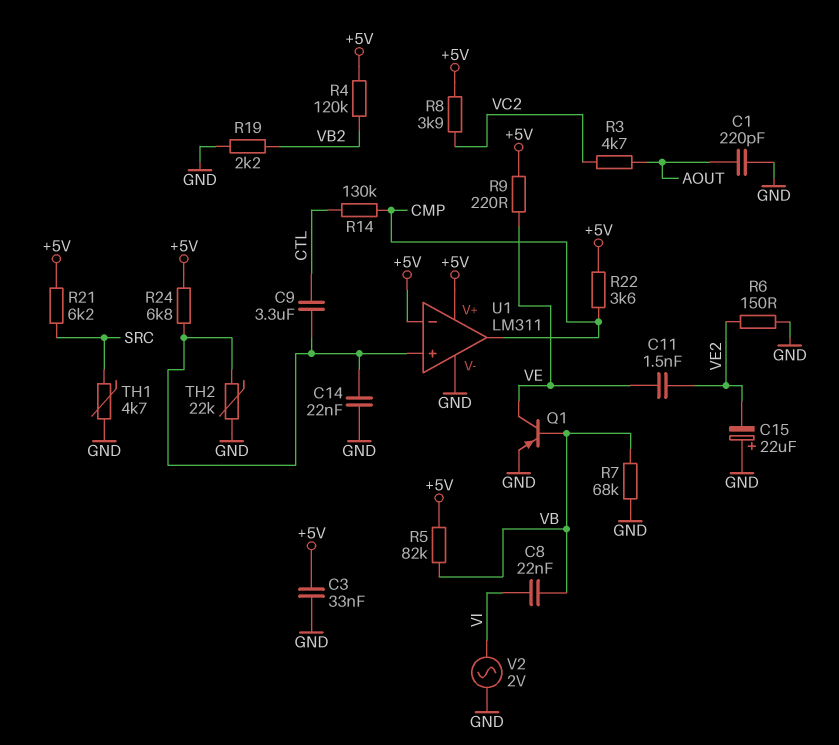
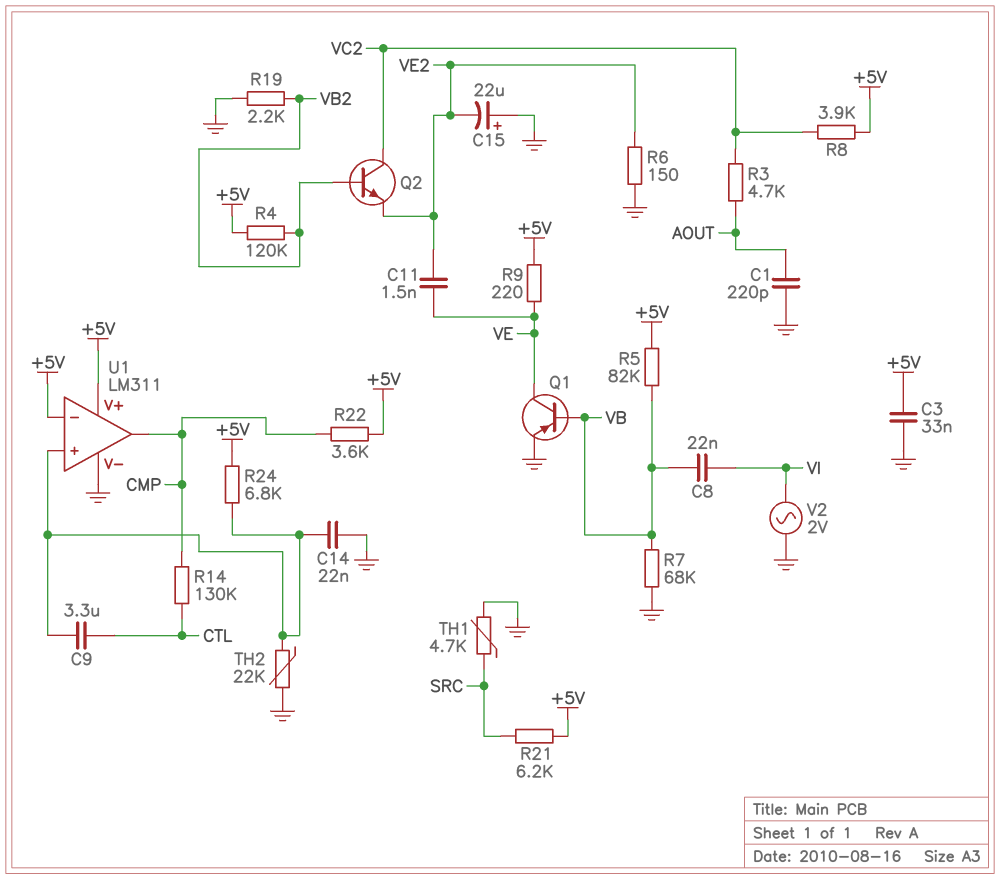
Q2: none -> NPN (B VB2, C VC2, E VE2)

